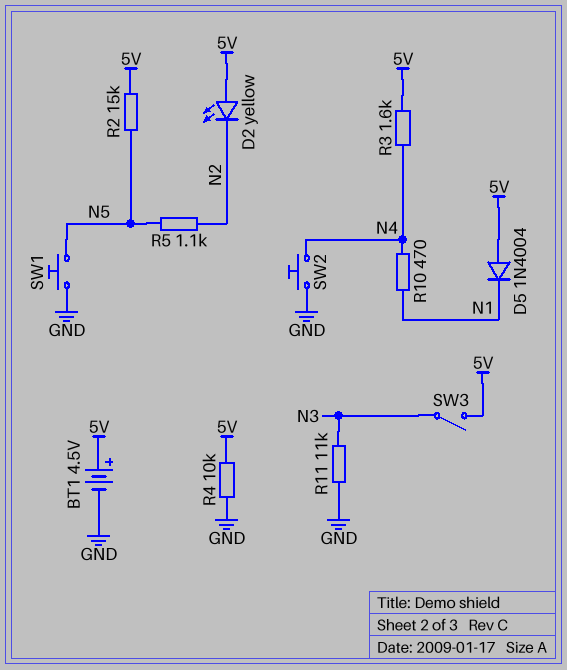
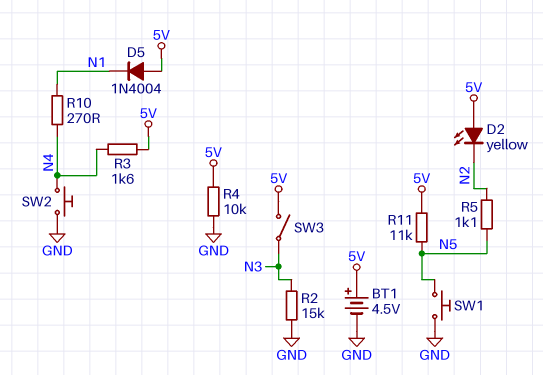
R2: 15k (5V, N5) -> 15k (GND, N3)
R10: 470 (N1, N4) -> 270 (N1, N4)
R11: 11k (GND, N3) -> 11k (5V, N5)

